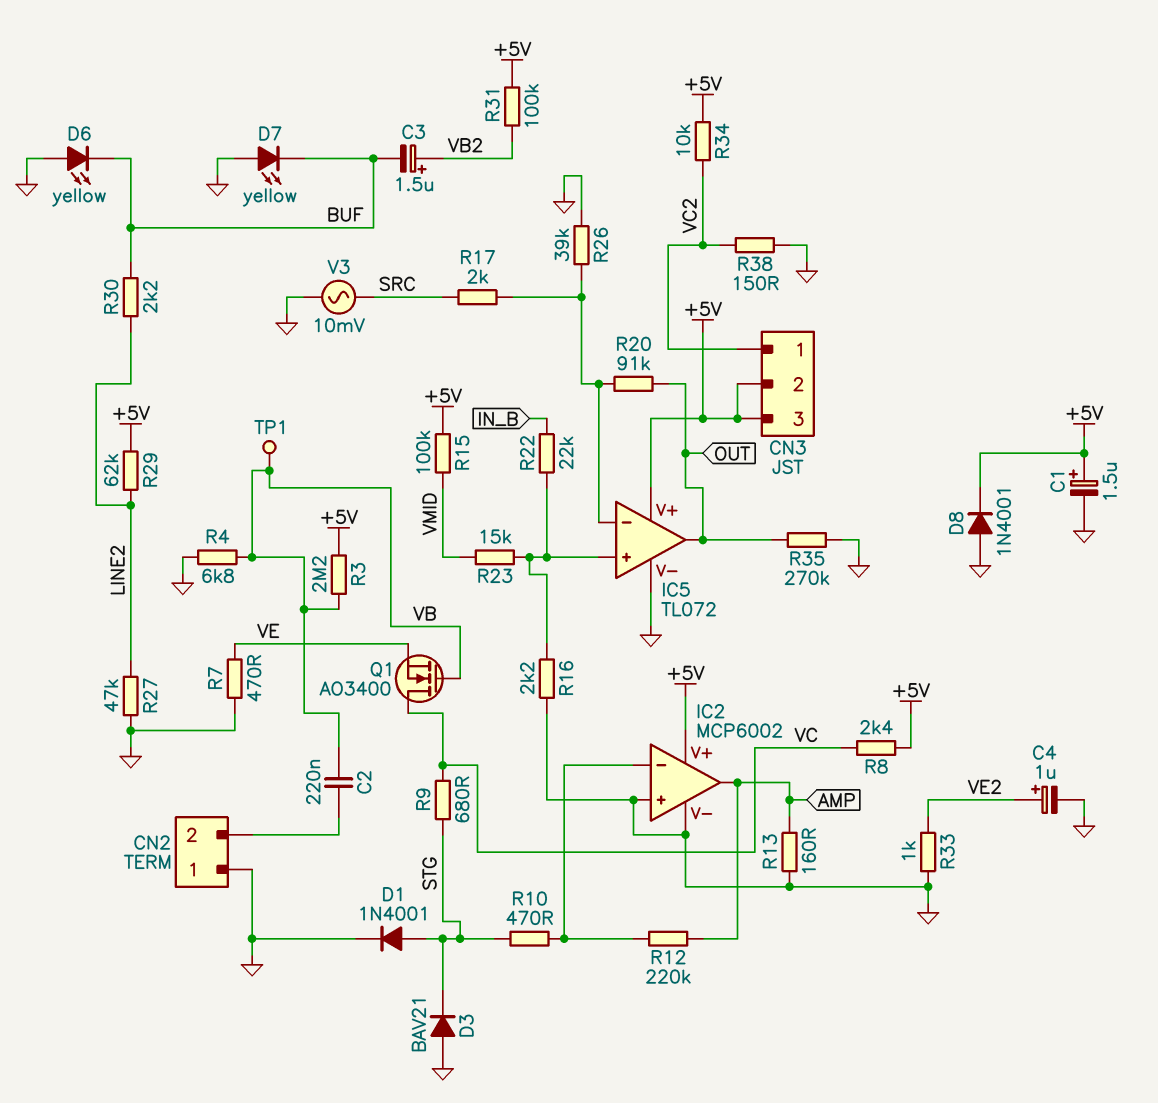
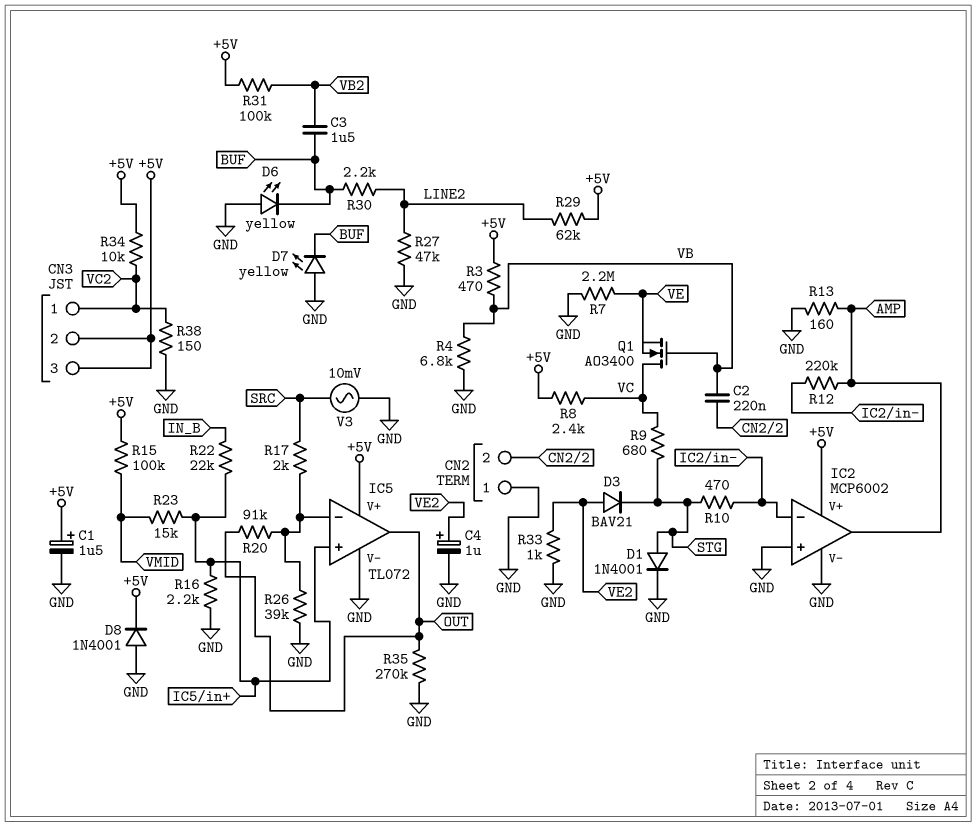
C3: 1.5uF (plus VB2, minus BUF) -> 1.5uF (BUF, VB2)
D3: diode BAV21 (A GND, K STG) -> diode BAV21 (A VE2, K STG)
R3: 2.2M (+5V, VB) -> 470 (+5V, VB)
R7: 470 (GND, VE) -> 2.2M (GND, VE)
TP1: test point (VB) -> none

